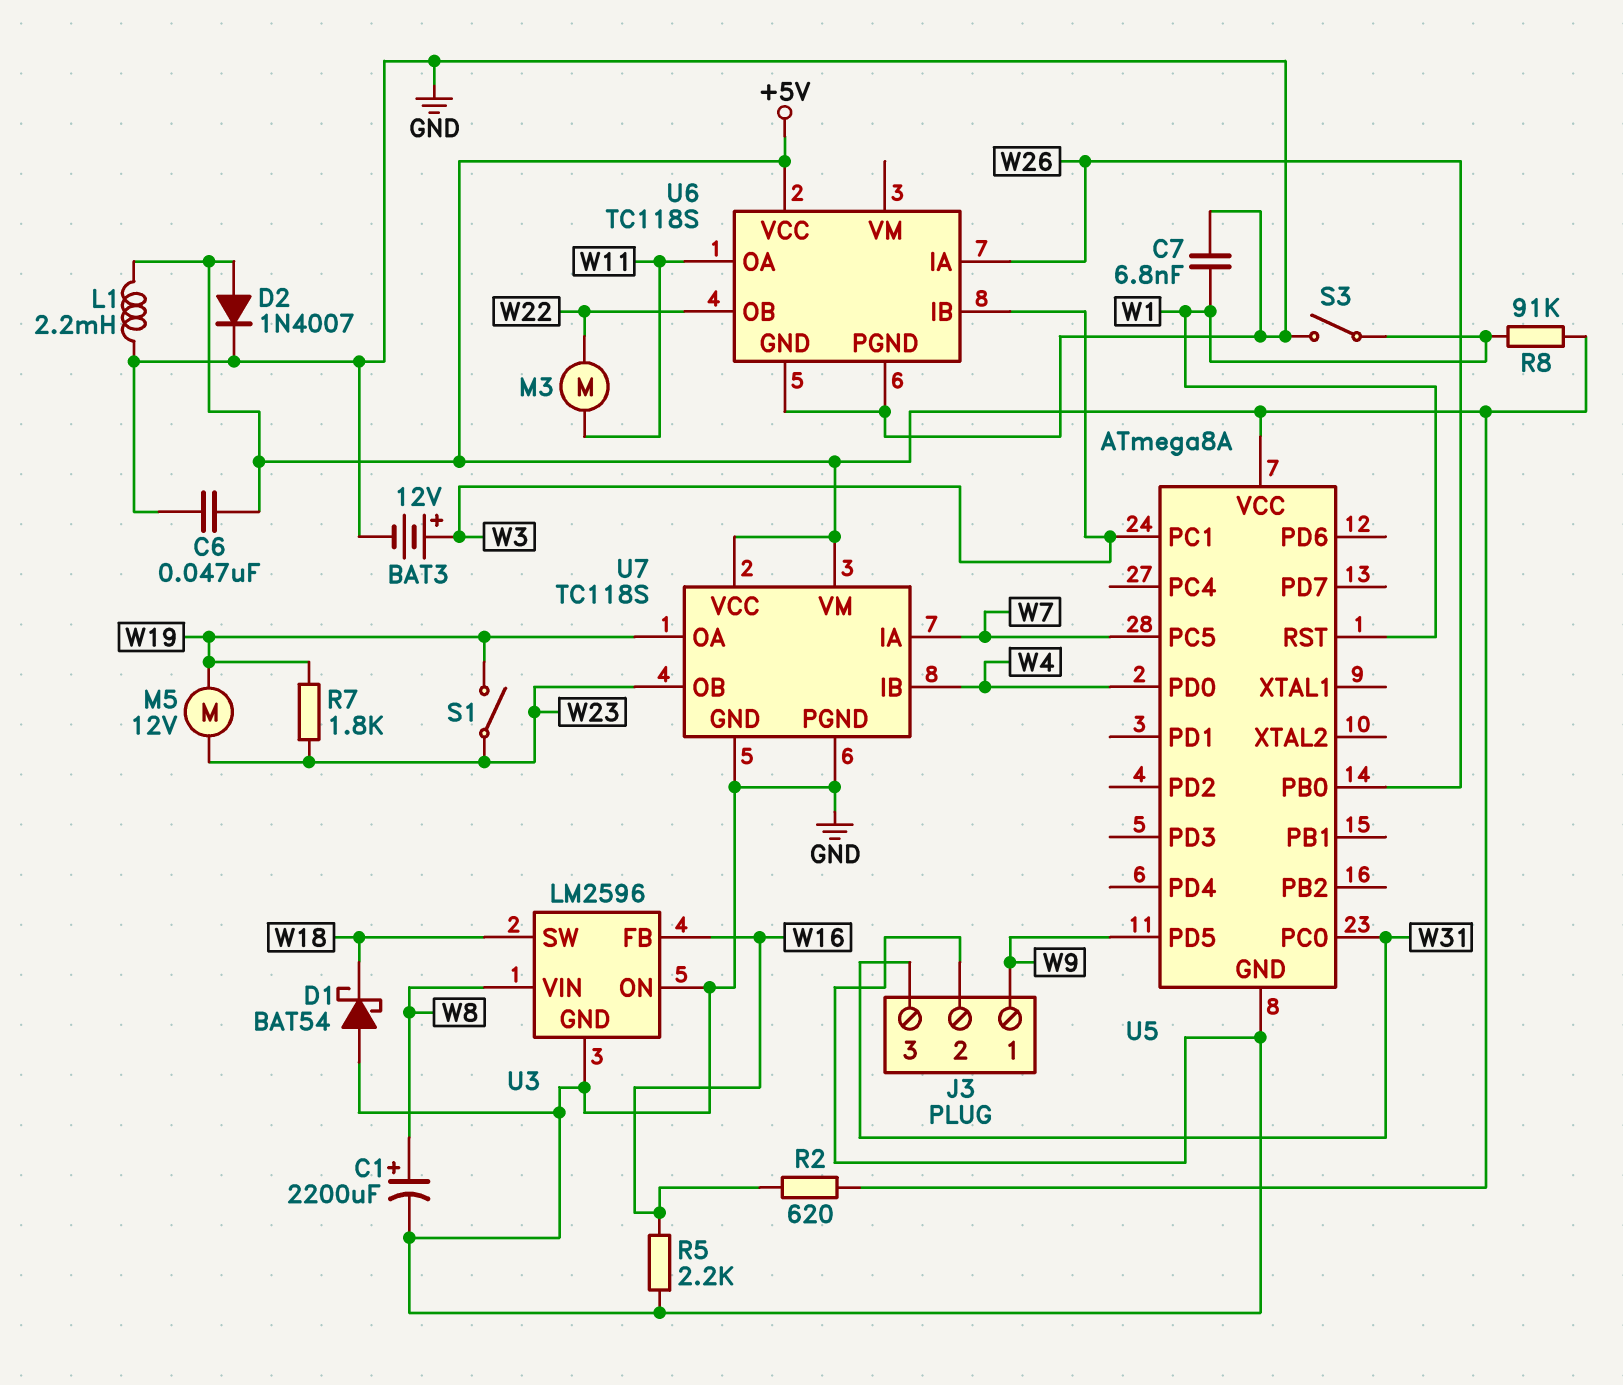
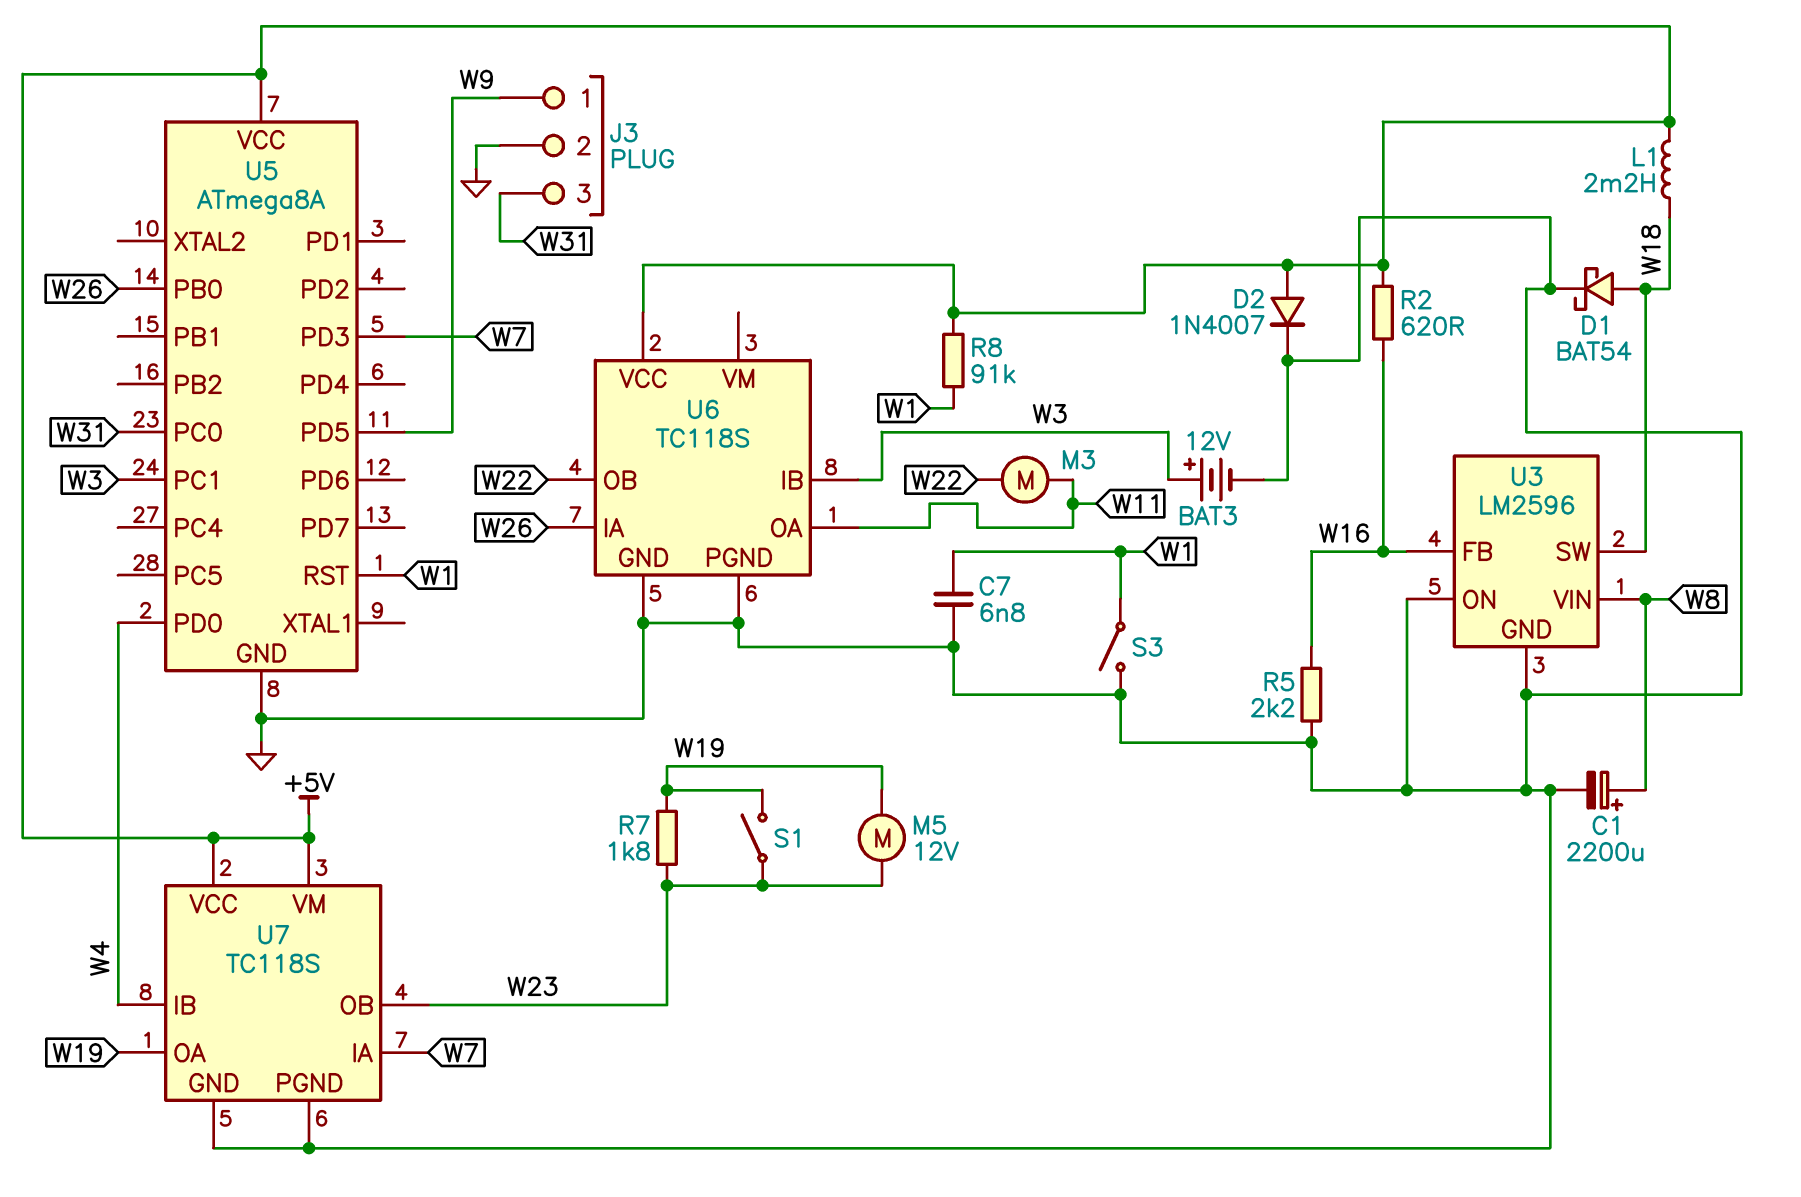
C6: 47nF (+5V, GND) -> none
D1: schottky BAT54 (A GND, K W18) -> schottky BAT54 (A W18, K GND)
L1: 2.2mH (+5V, GND) -> 2.2mH (+5V, W18)
U5 pin PC5: W7 -> none
U5 pin PD3: none -> W7

